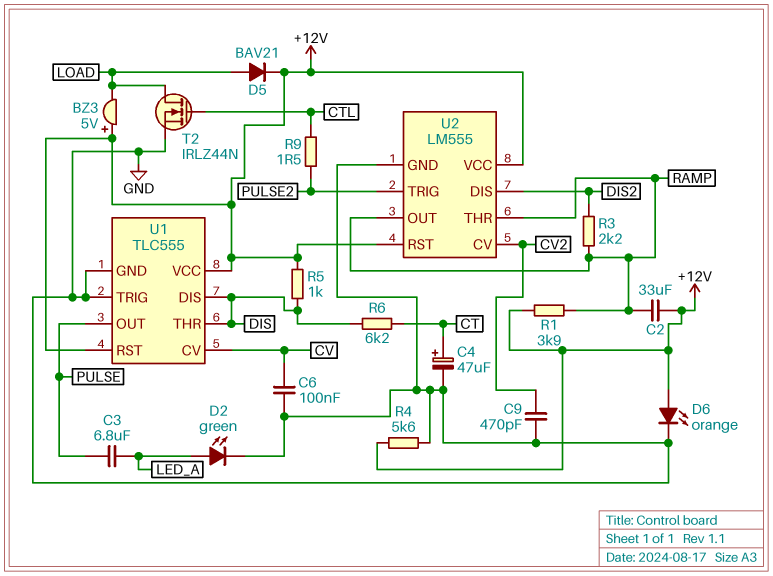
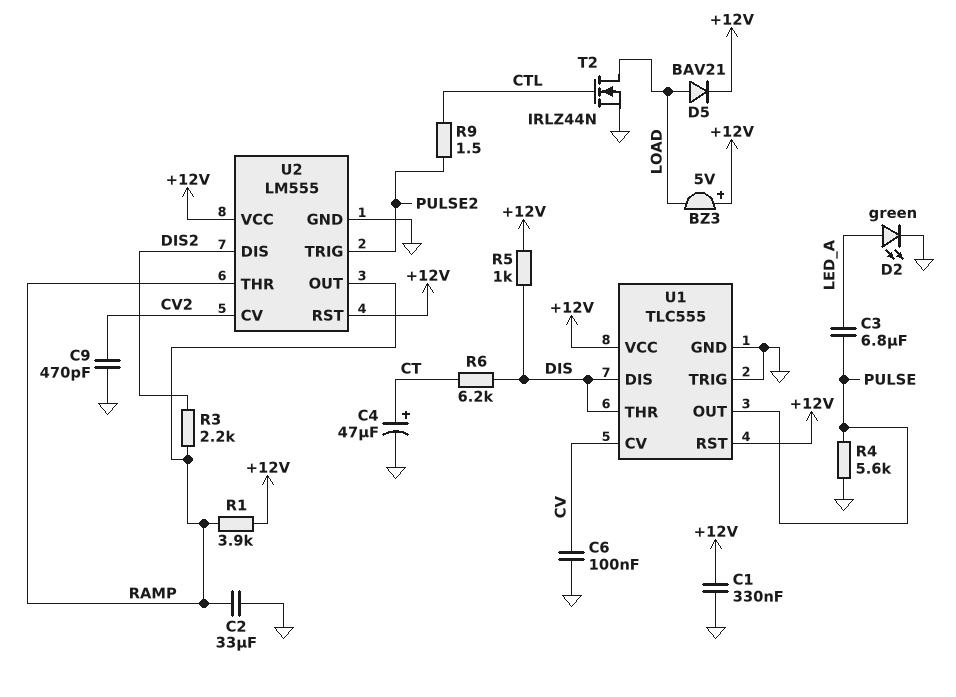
C1: none -> 330nF (+12V, GND)
C2: 33uF (+12V, RAMP) -> 33uF (GND, RAMP)
D6: LED orange (A +12V, K GND) -> none
R4: 5.6k (+12V, GND) -> 5.6k (GND, PULSE)

